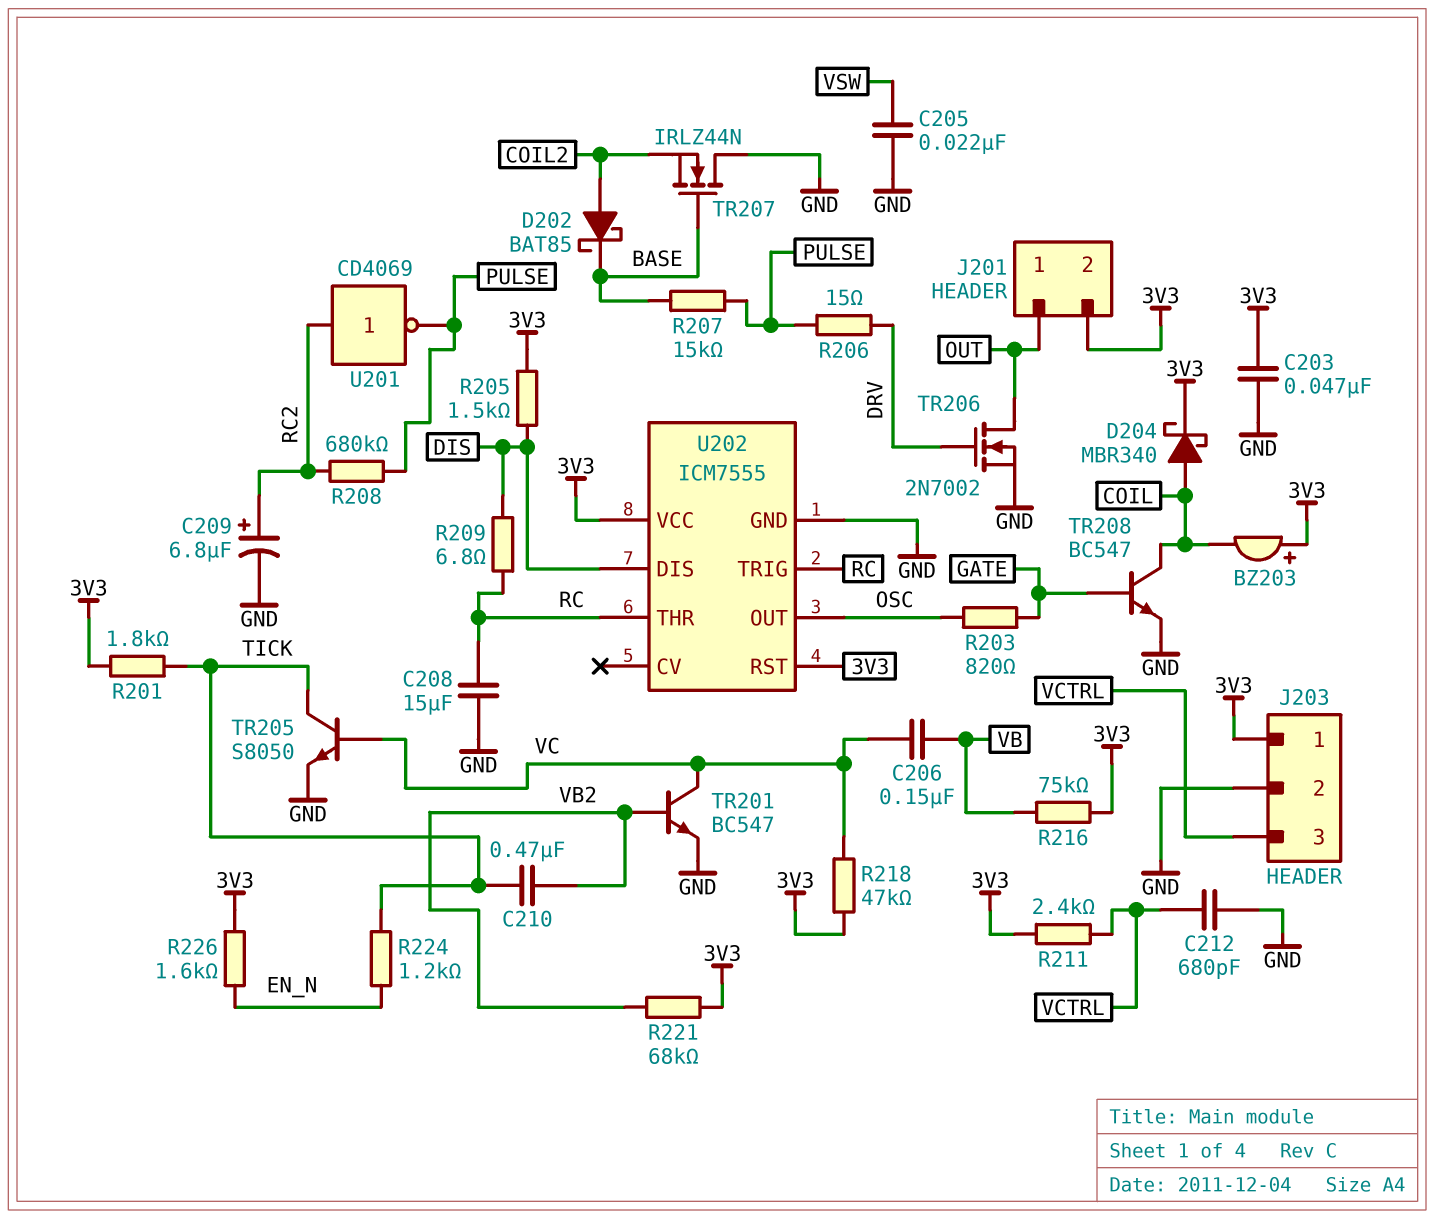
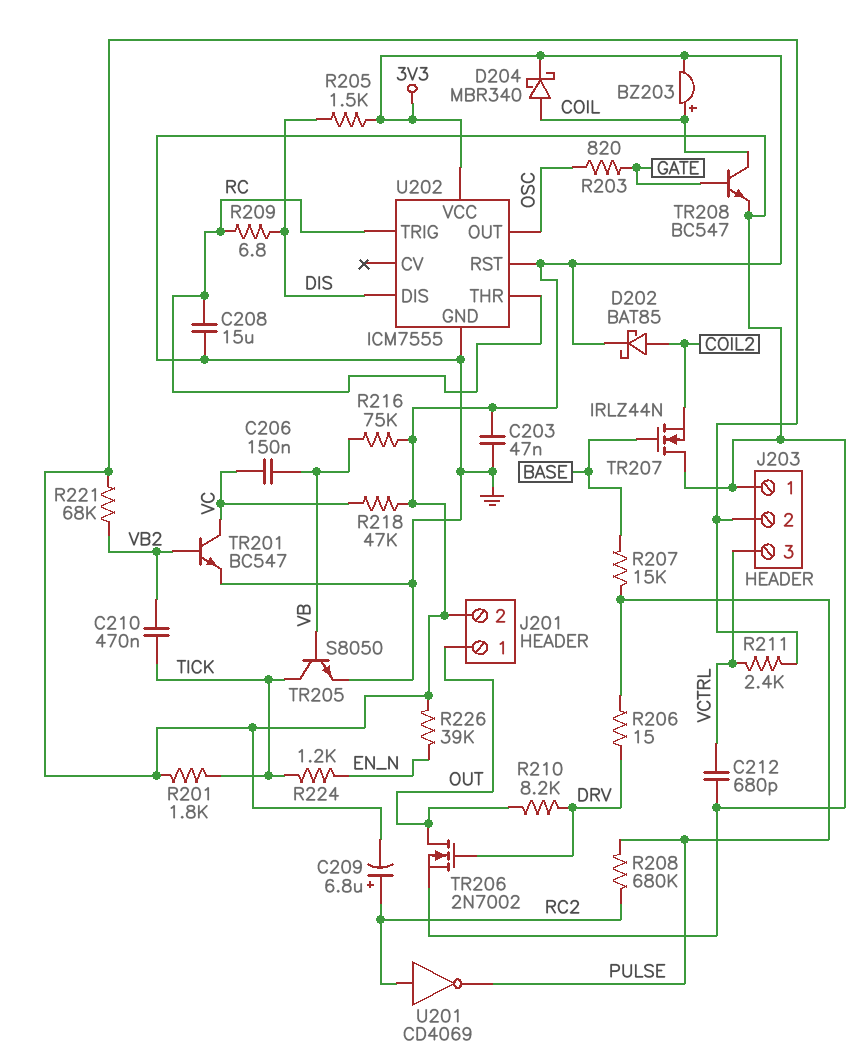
BZ203: buzzer (plus 3V3, minus COIL) -> buzzer (plus COIL, minus 3V3)
C205: 22nF (GND, VSW) -> none
C209: 6.8uF (plus RC2, minus GND) -> 6.8uF (plus RC2, minus 3V3)
D202: schottky BAT85 (A COIL2, K BASE) -> schottky BAT85 (A COIL2, K 3V3)
J203 pin 1: 3V3 -> GND
J203 pin 2: GND -> 3V3
R210: none -> 8.2k (DRV, OUT)
R226: 1.6k (3V3, EN_N) -> 39k (3V3, EN_N)
TR205: NPN S8050 (B VC, C TICK, E GND) -> NPN S8050 (B VB, C TICK, E GND)

